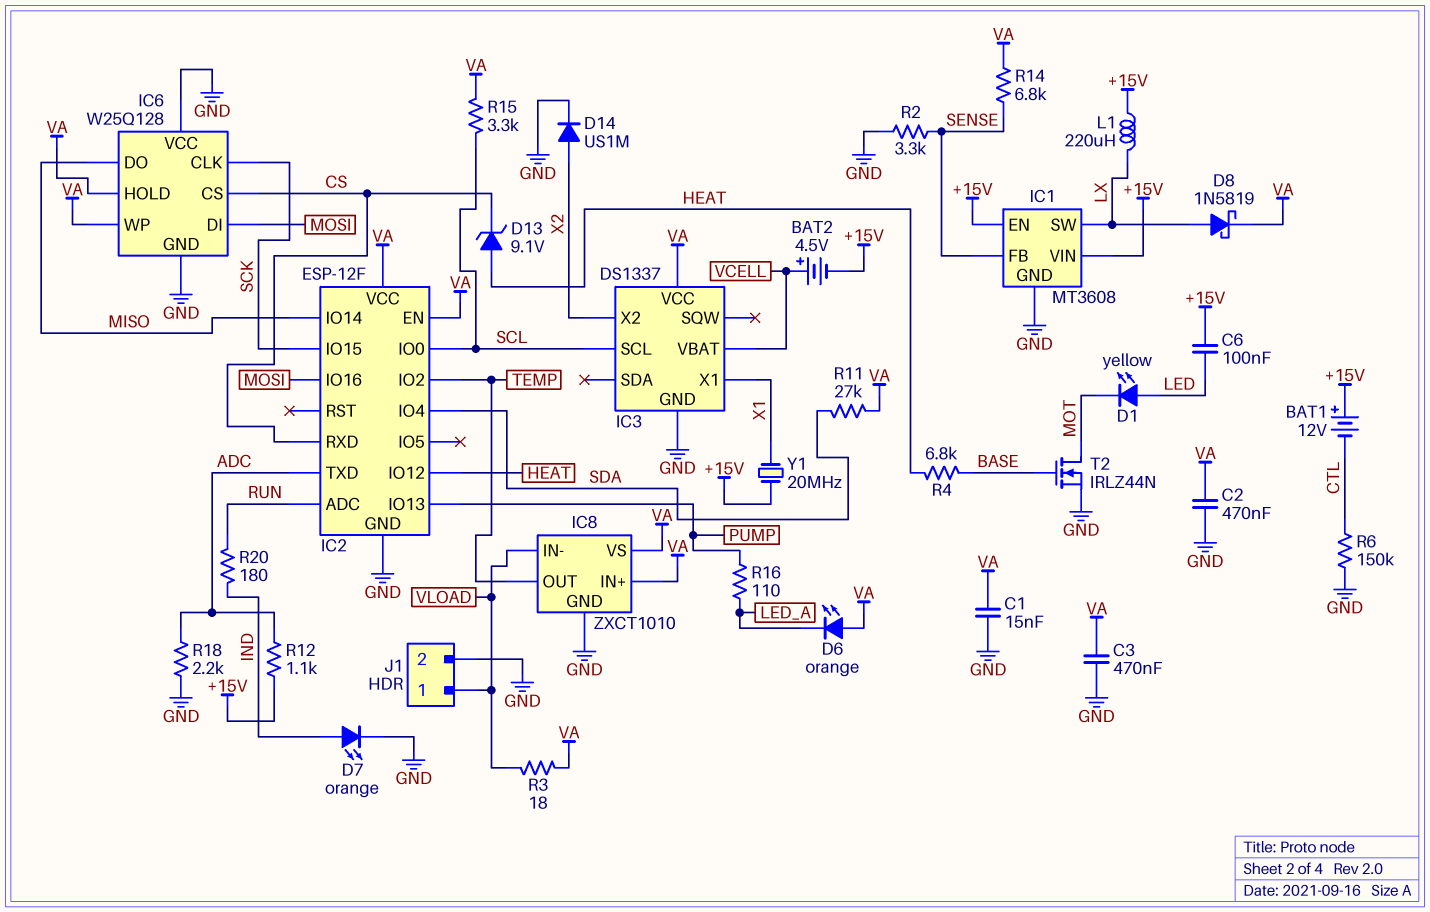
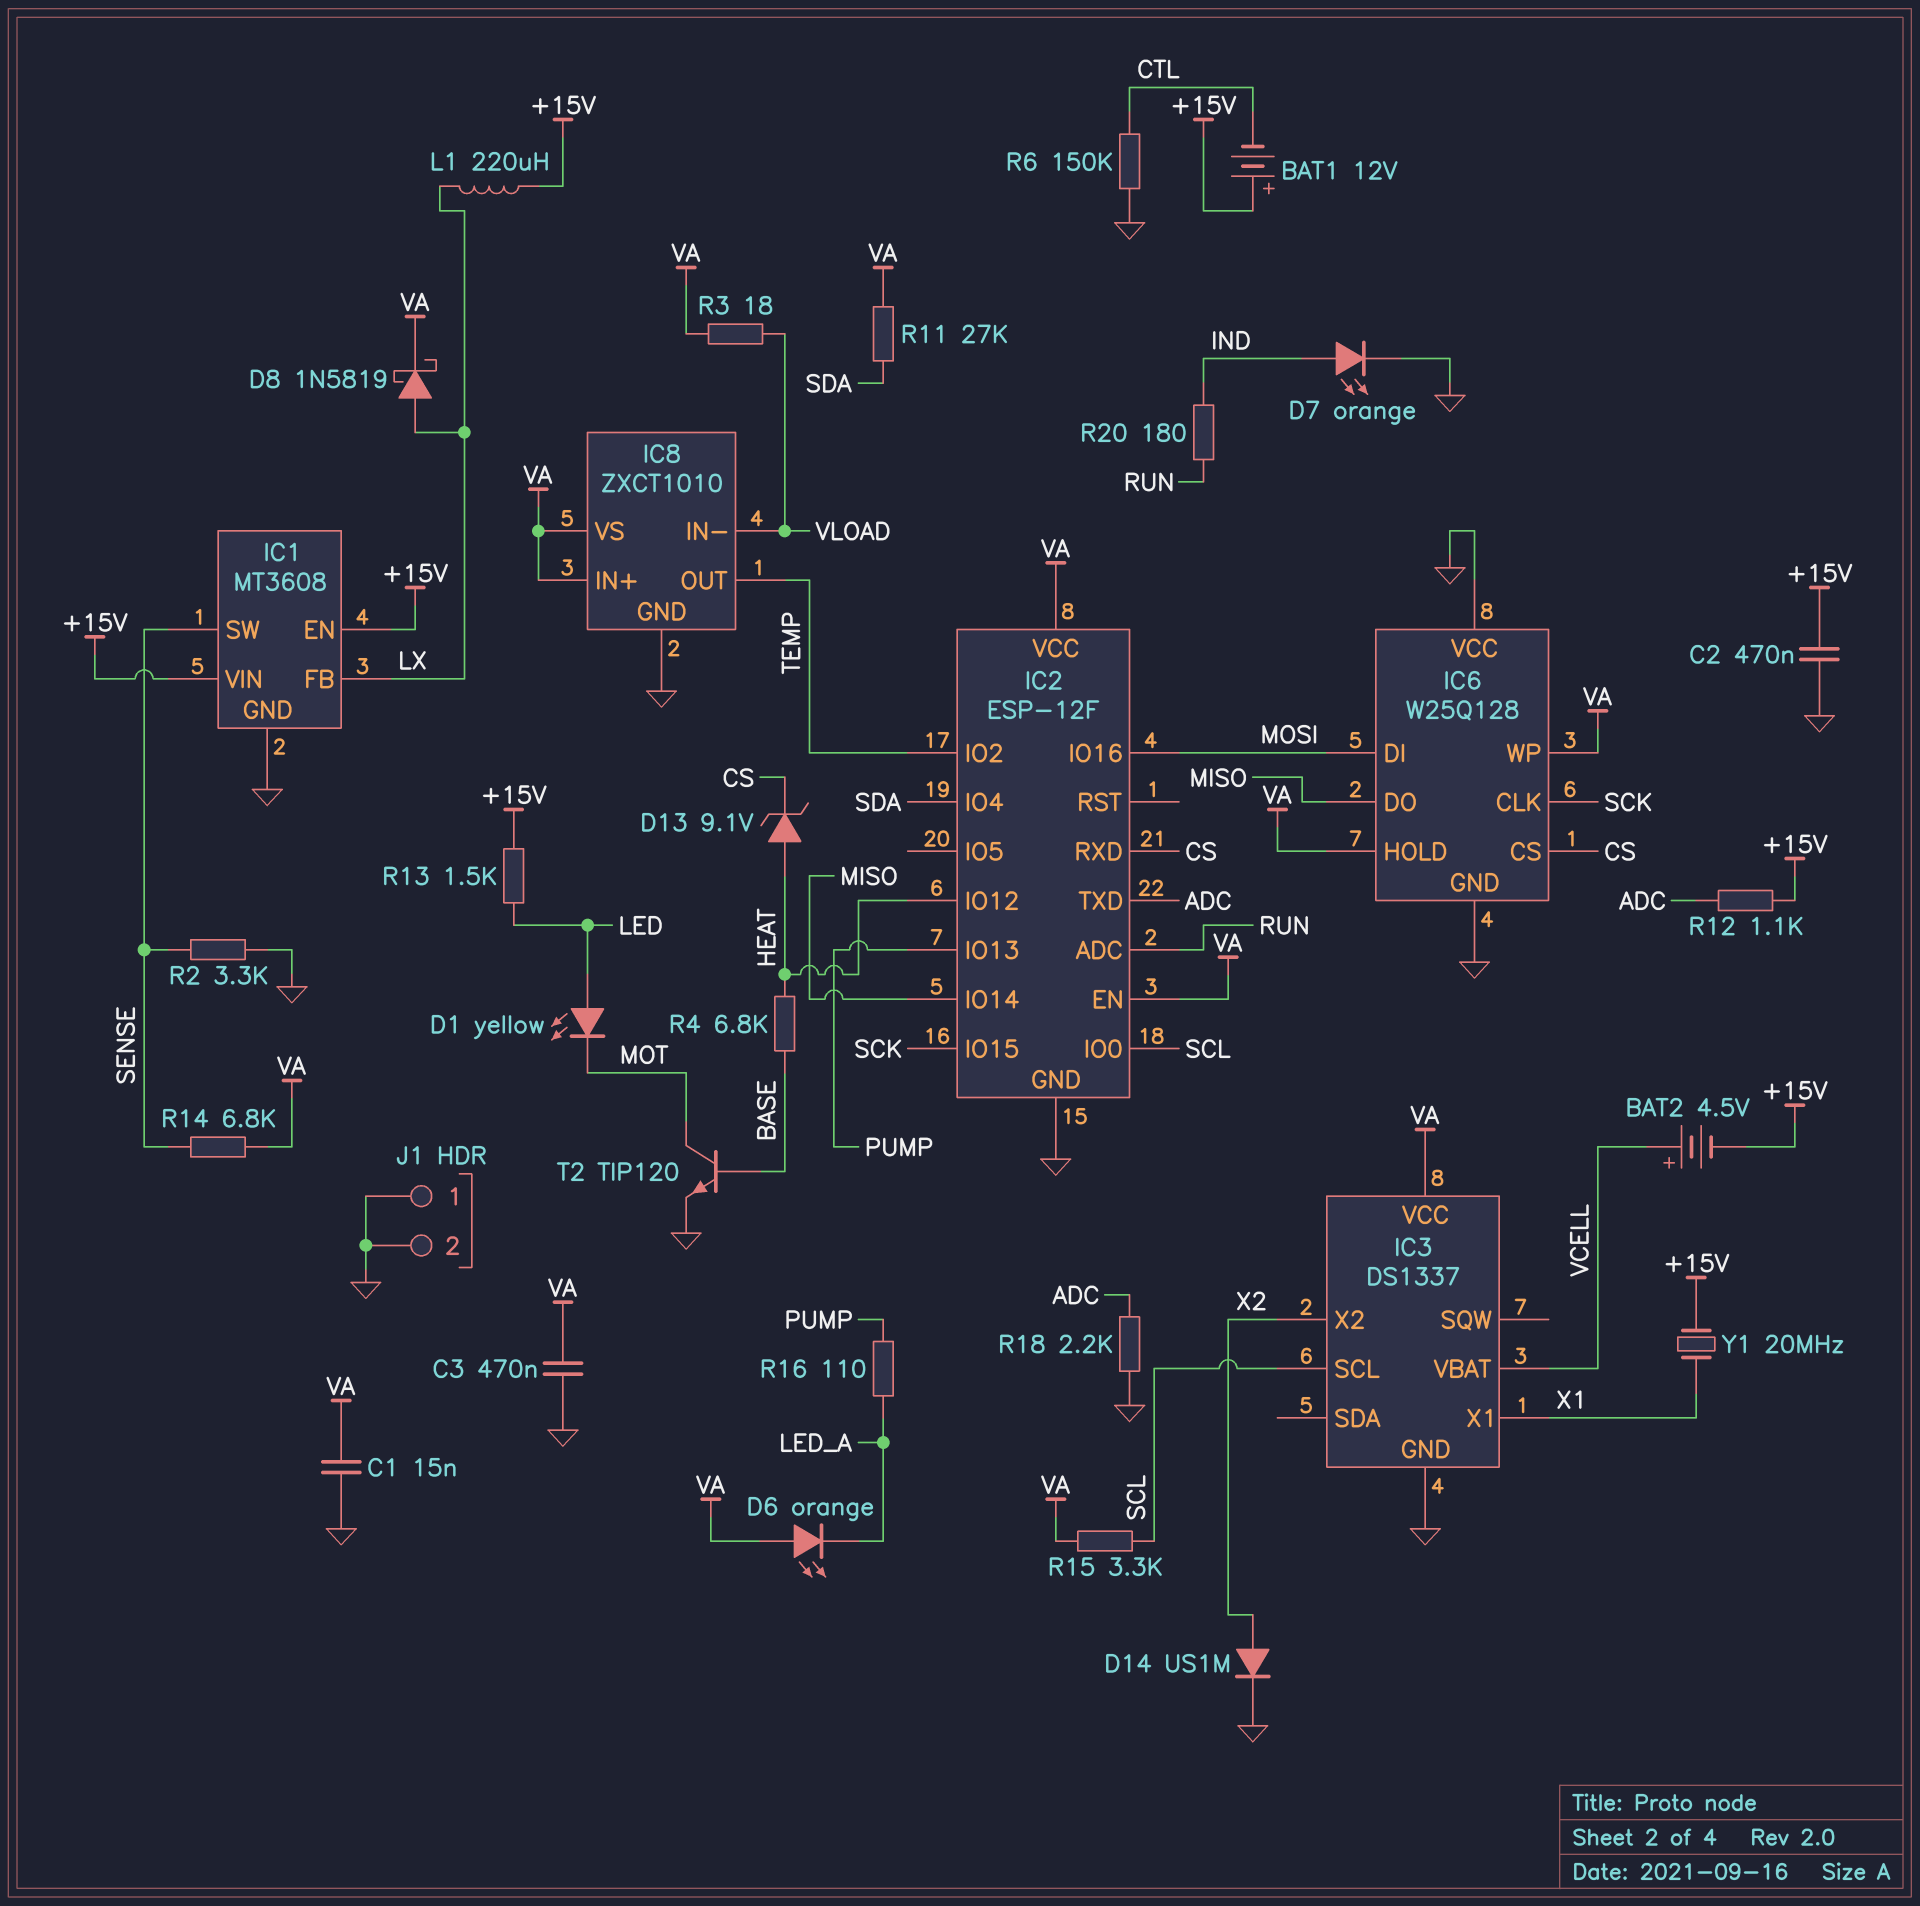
C2: 470nF (GND, VA) -> 470nF (+15V, GND)
C6: 100nF (+15V, LED) -> none
IC1 pin FB: SENSE -> LX
IC1 pin SW: LX -> SENSE
J1 pin 1: VLOAD -> GND
R13: none -> 1.5k (+15V, LED)
T2: NMOS IRLZ44N (G BASE, D MOT, S GND) -> NPN TIP120 (B BASE, C MOT, E GND)

